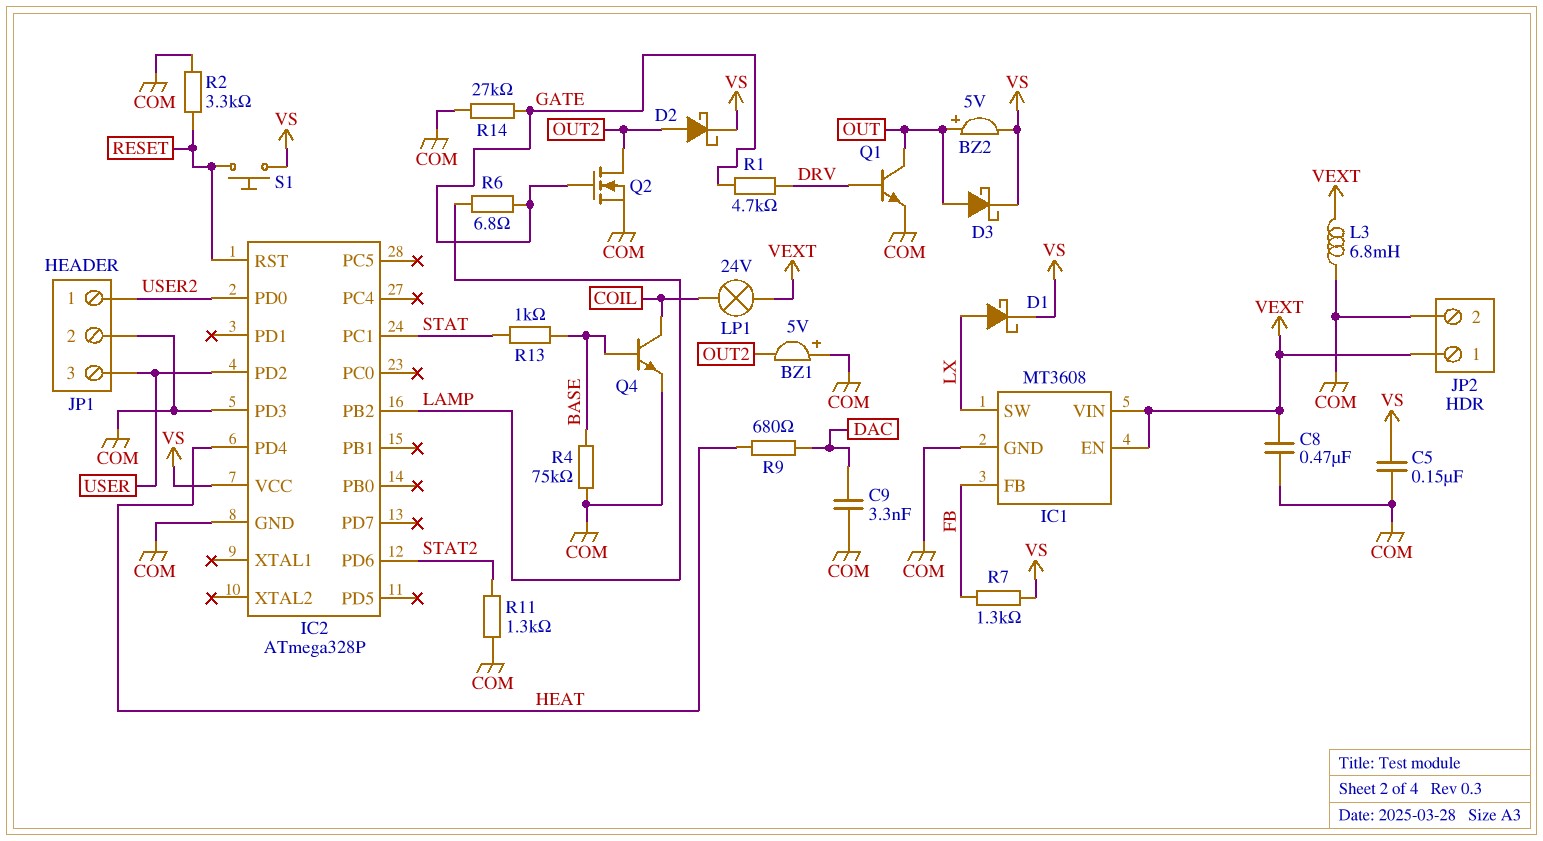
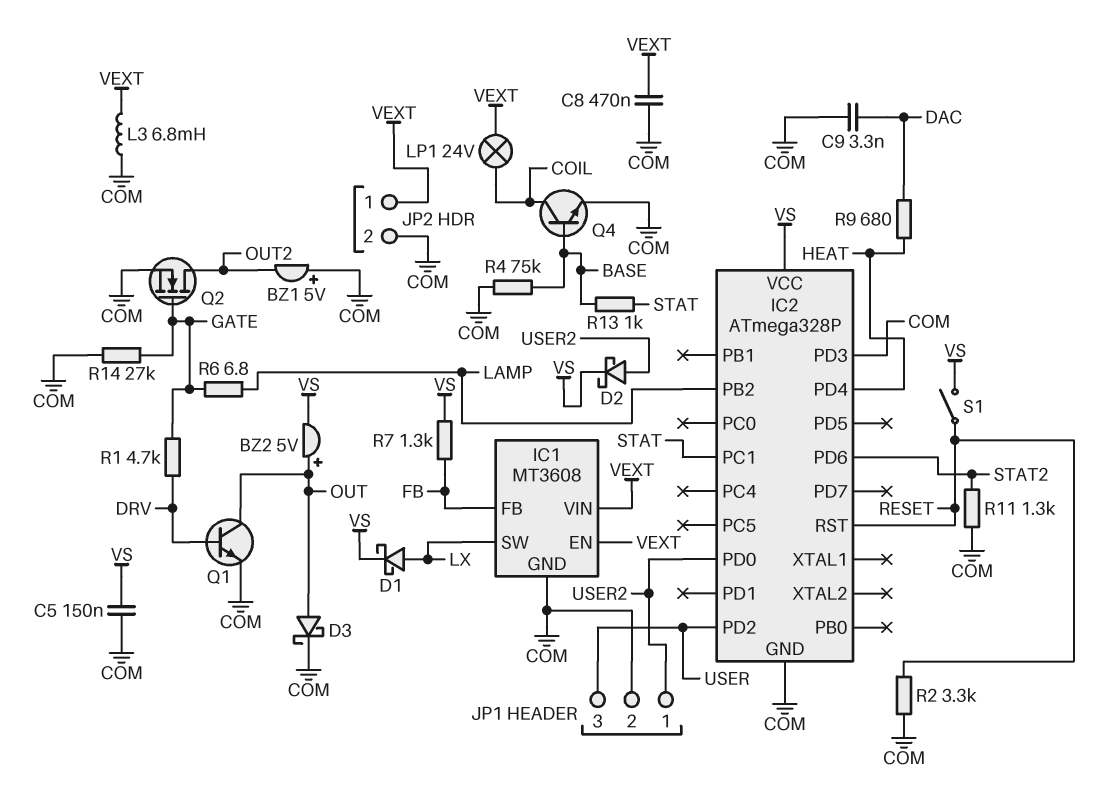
D2: schottky (A OUT2, K VS) -> schottky (A USER2, K VS)
D3: schottky (A OUT, K VS) -> schottky (A OUT, K COM)
S1: button (RESET, VS) -> switch (RESET, VS)

